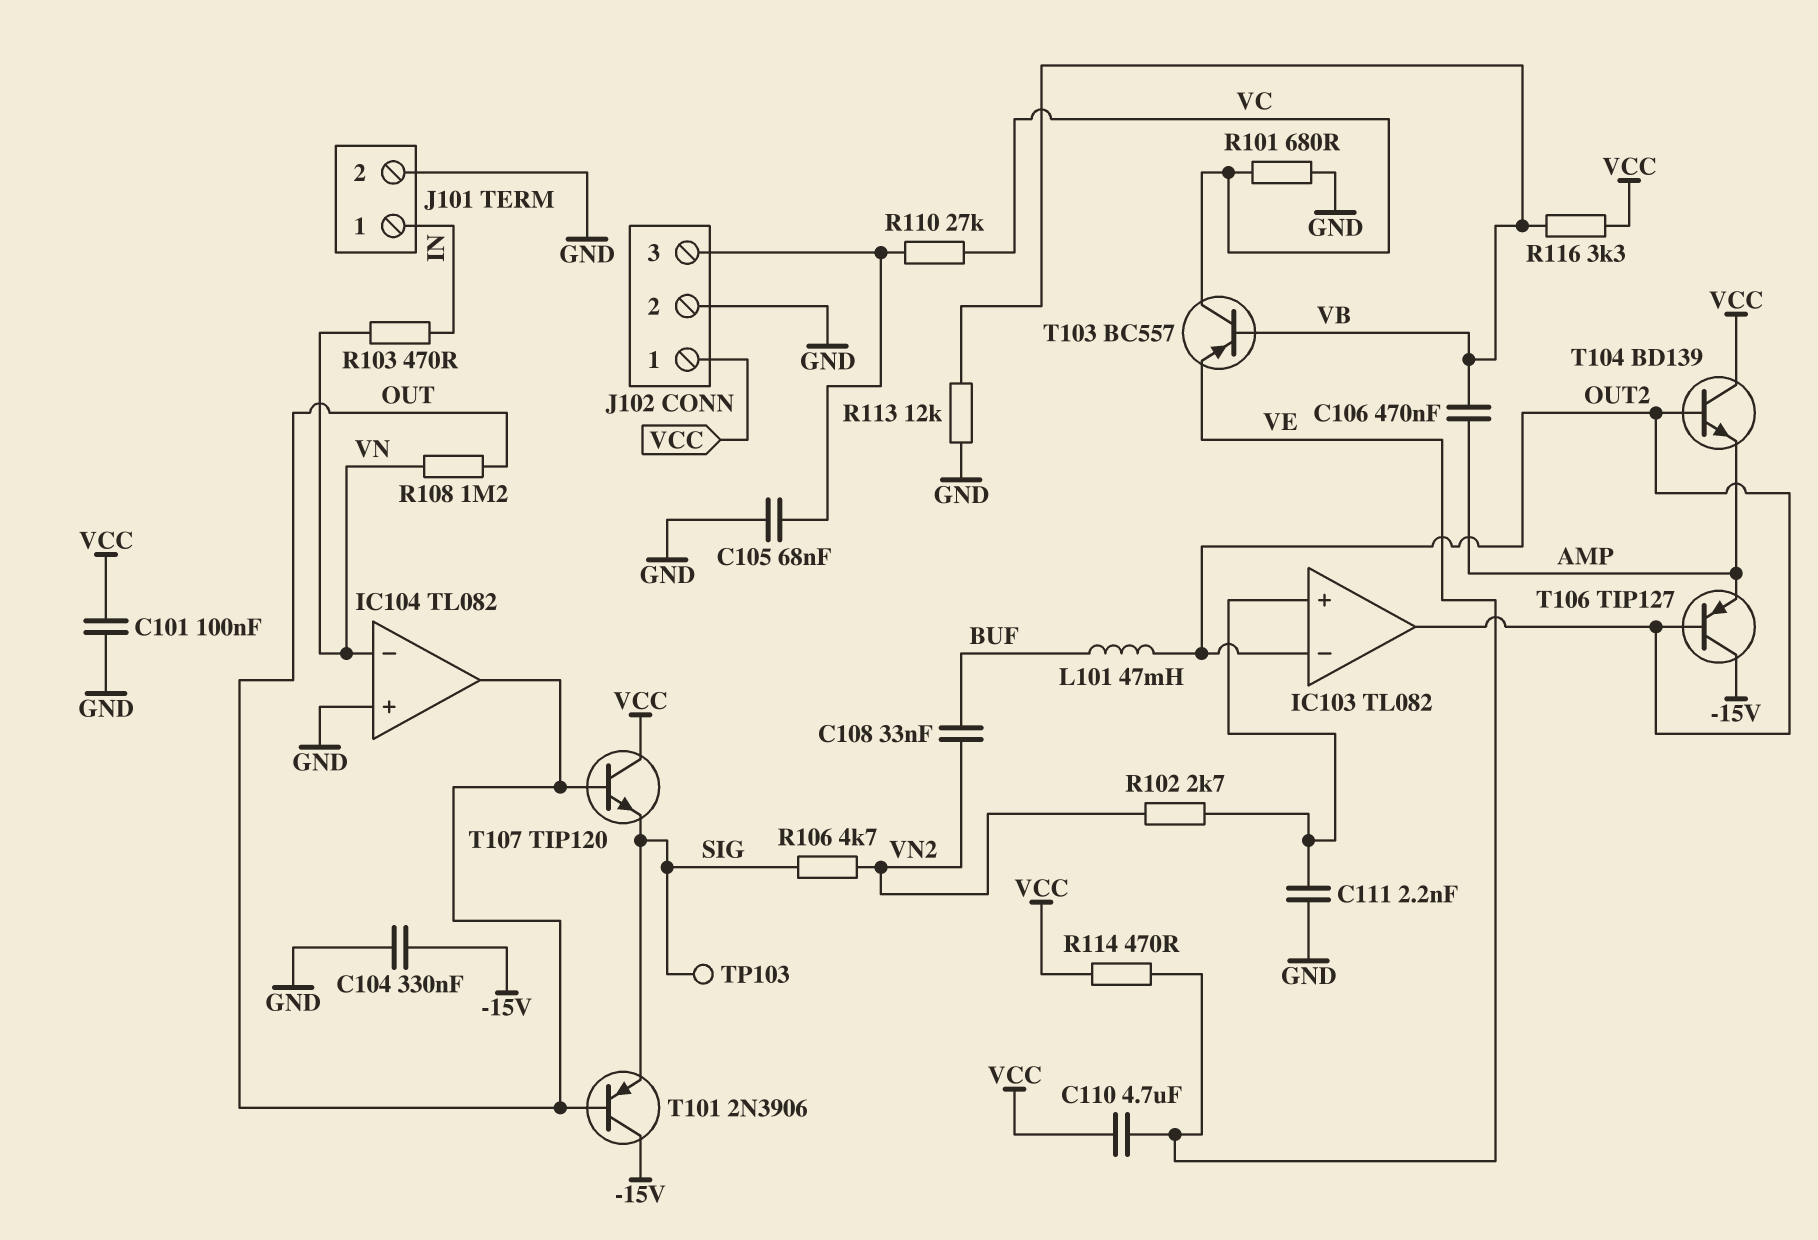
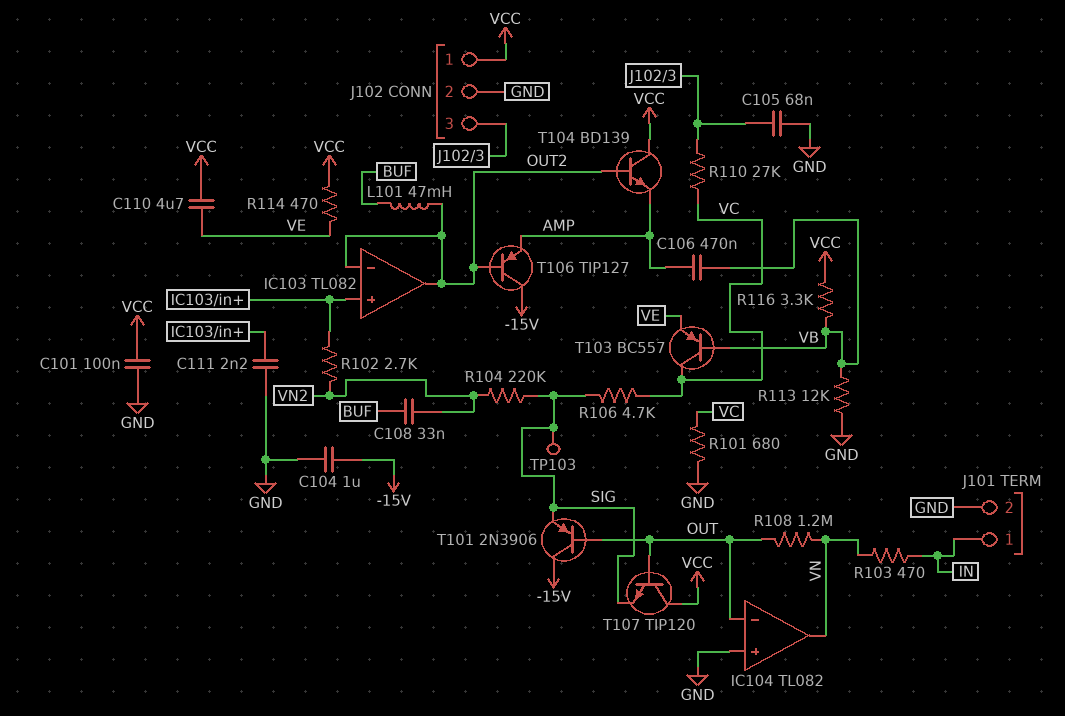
C104: 330nF (-15V, GND) -> 1uF (-15V, GND)
IC104 pin in-: VN -> OUT
IC104 pin out: OUT -> VN
R104: none -> 220k (SIG, VN2)
R106: 4.7k (SIG, VN2) -> 4.7k (SIG, VC)

